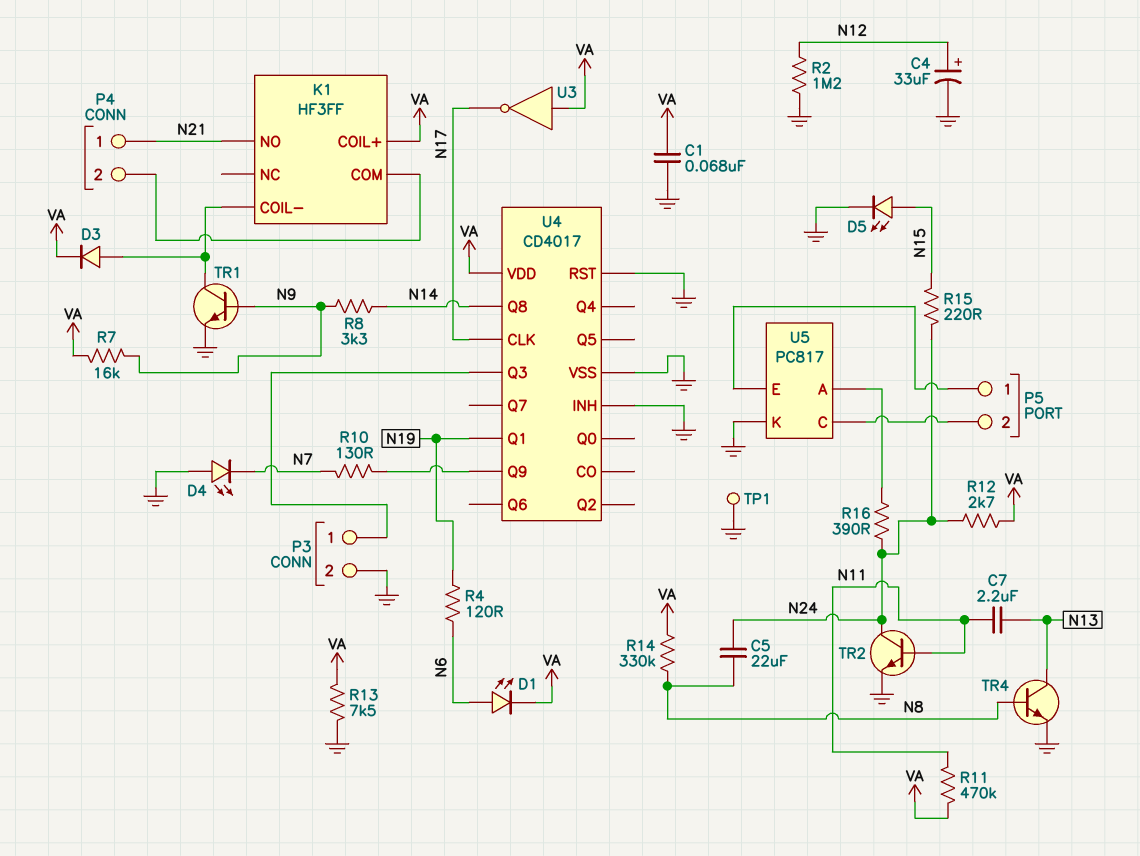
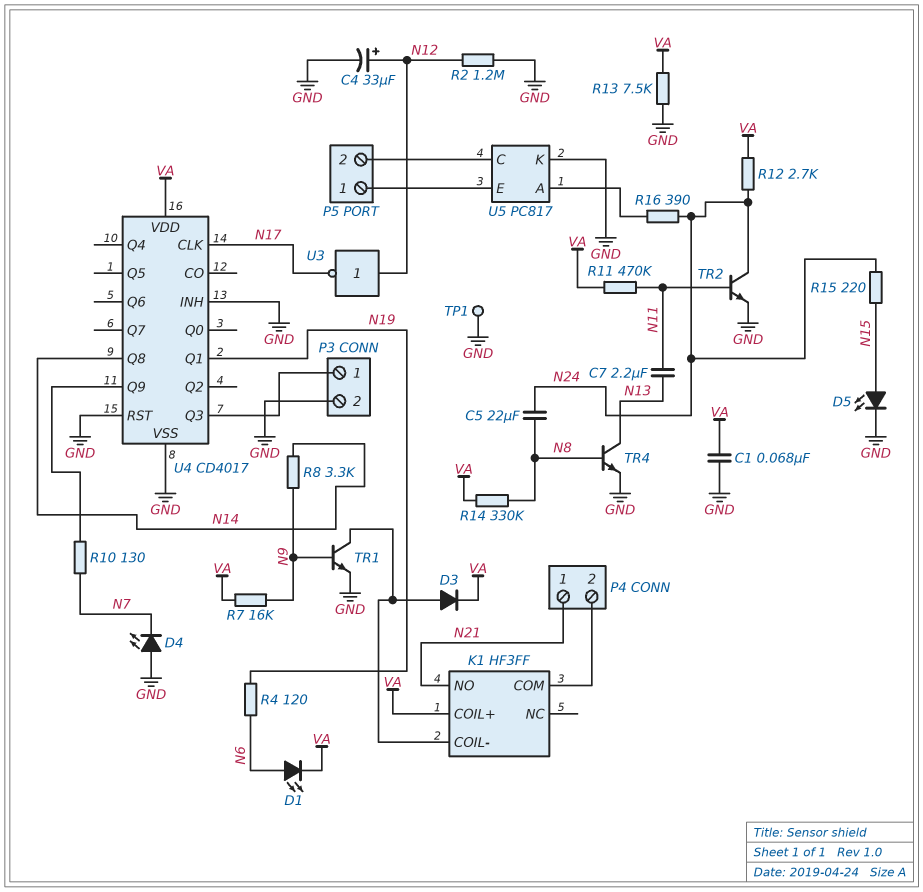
U3: NOT (in VA, out N17) -> NOT (in N12, out N17)

